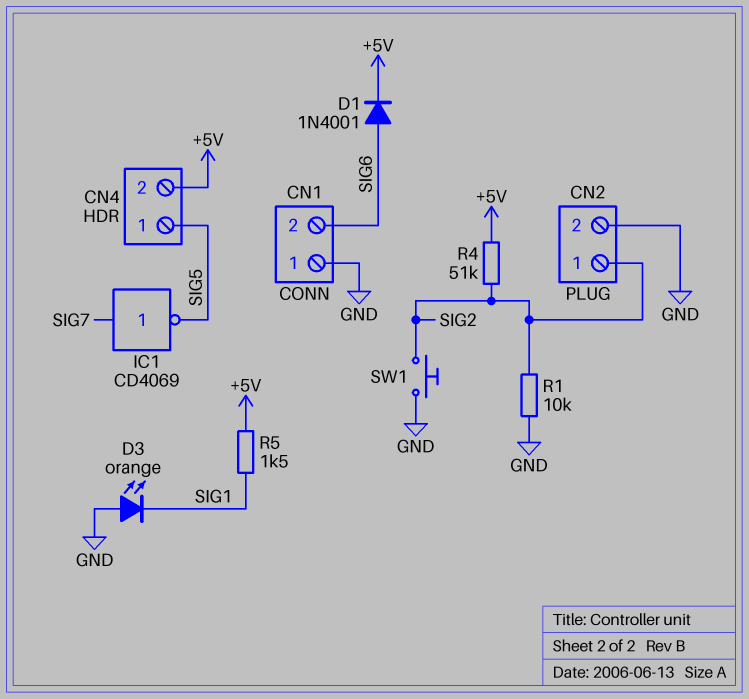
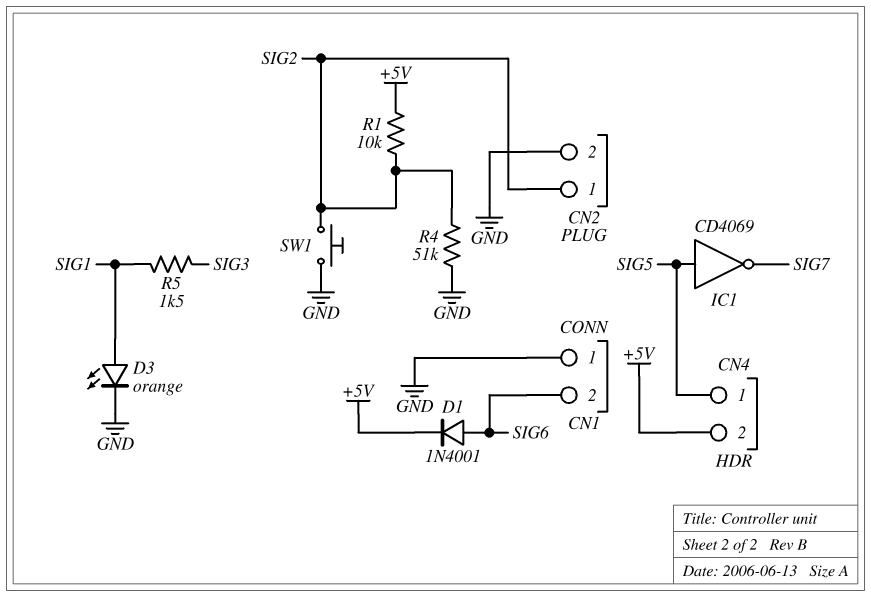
D3: LED orange (A GND, K SIG1) -> LED orange (A SIG1, K GND)
IC1: NOT CD4069 (in SIG7, out SIG5) -> NOT CD4069 (in SIG5, out SIG7)
R1: 10k (GND, SIG2) -> 10k (+5V, SIG2)
R4: 51k (+5V, SIG2) -> 51k (GND, SIG2)
R5: 1.5k (+5V, SIG1) -> 1.5k (SIG1, SIG3)

